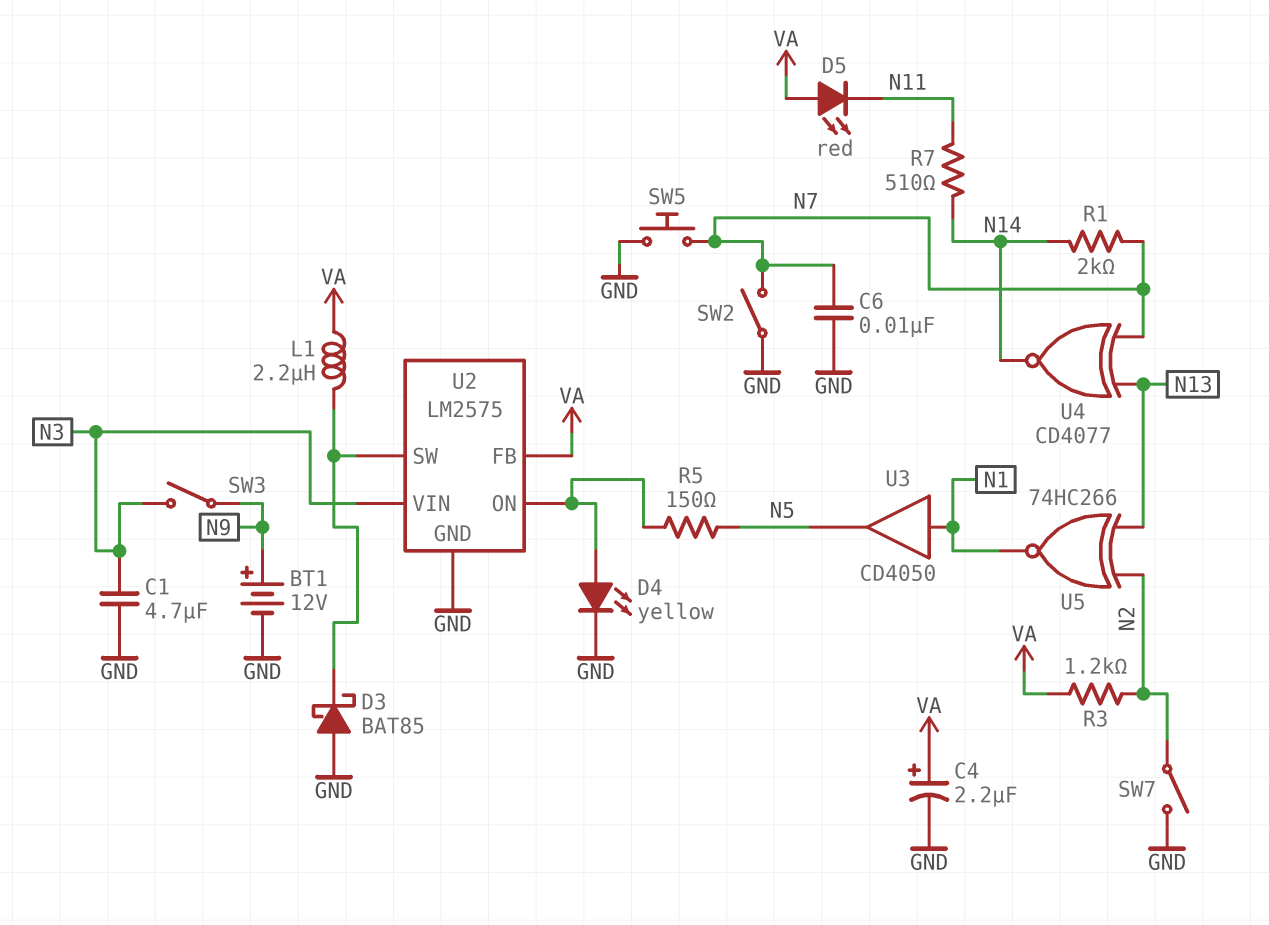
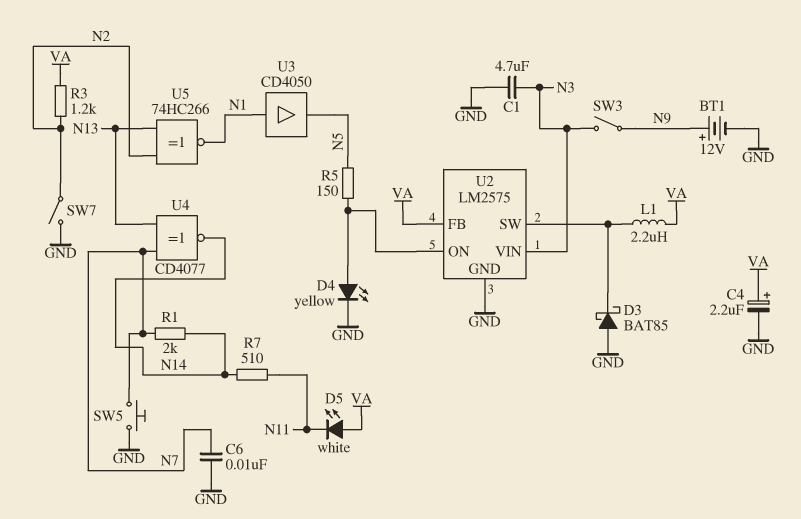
D5: LED red (A VA, K N11) -> LED white (A VA, K N11)
SW2: switch (GND, N7) -> none

